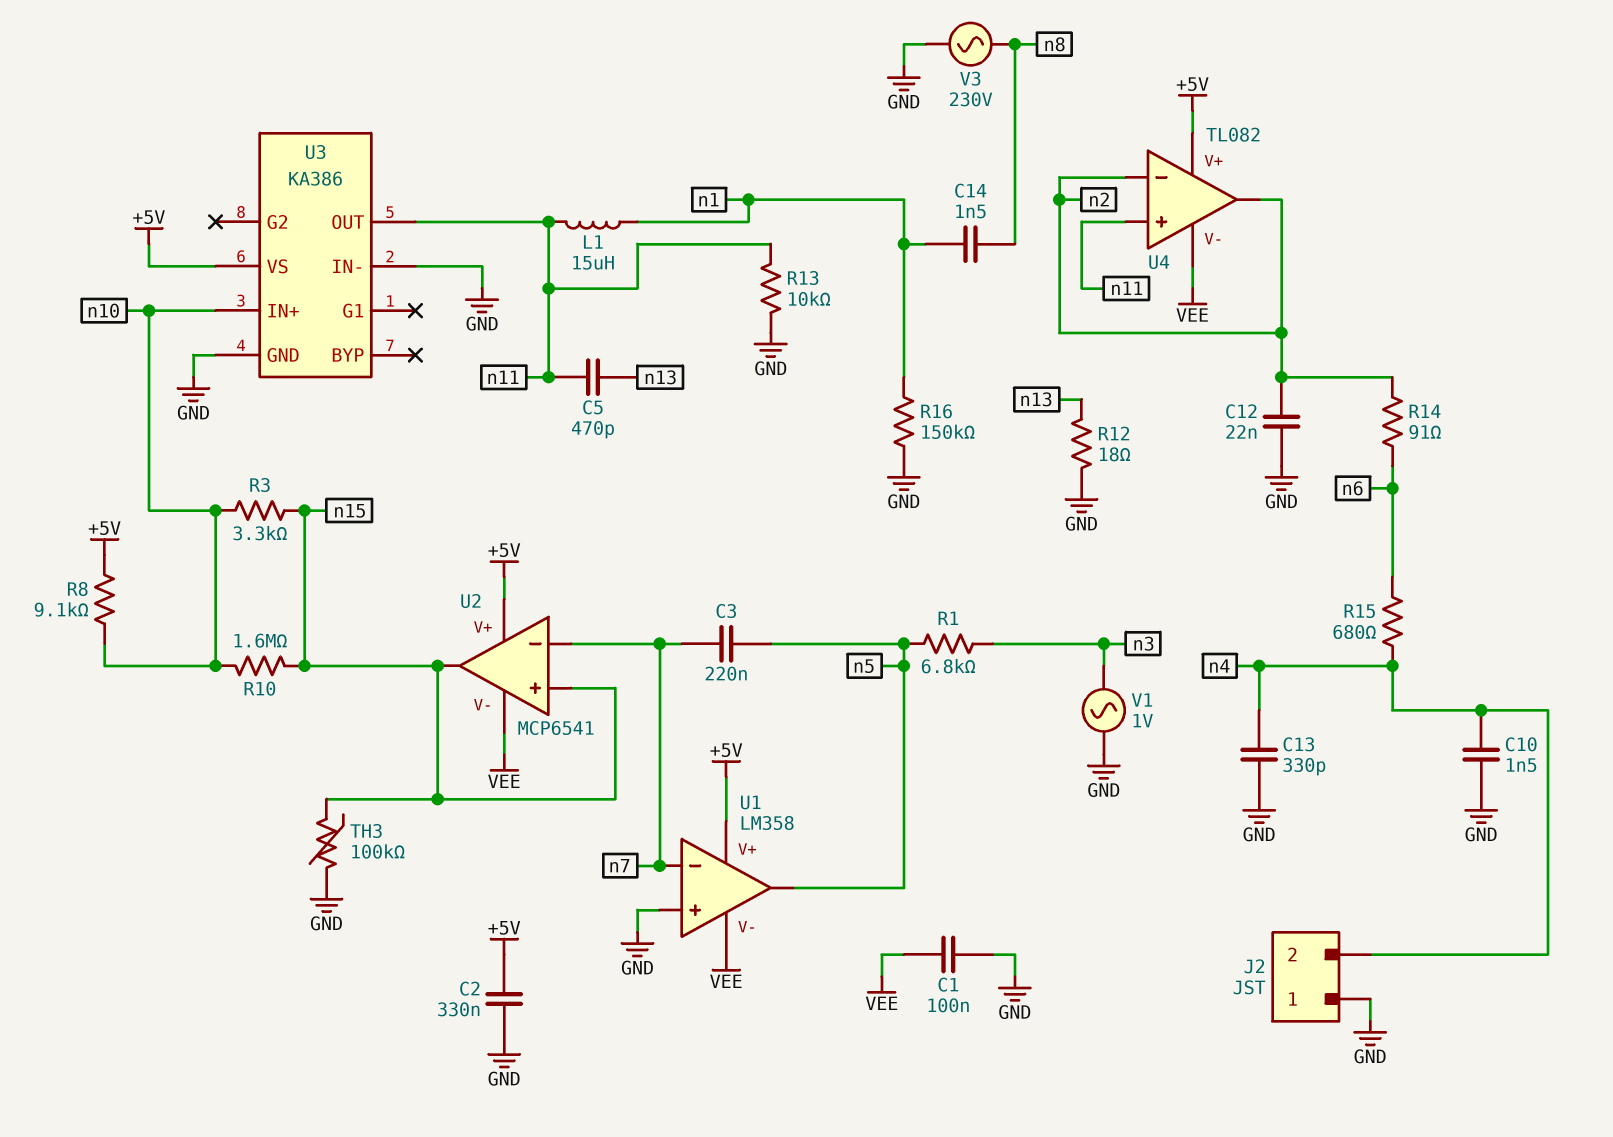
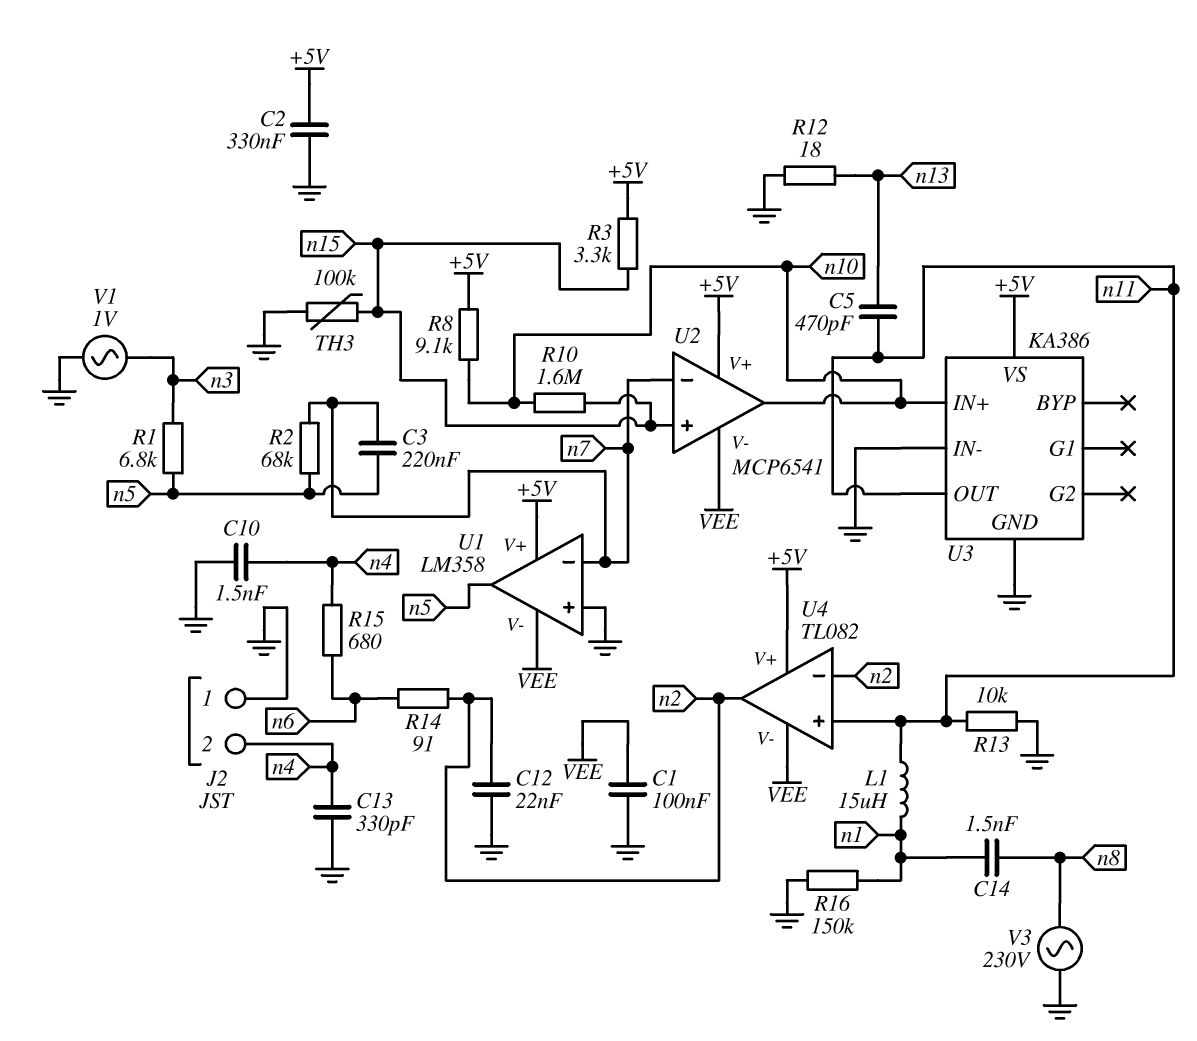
R2: none -> 68k (n5, n7)
R3: 3.3k (n10, n15) -> 3.3k (+5V, n15)
U2 pin out: n15 -> n10

